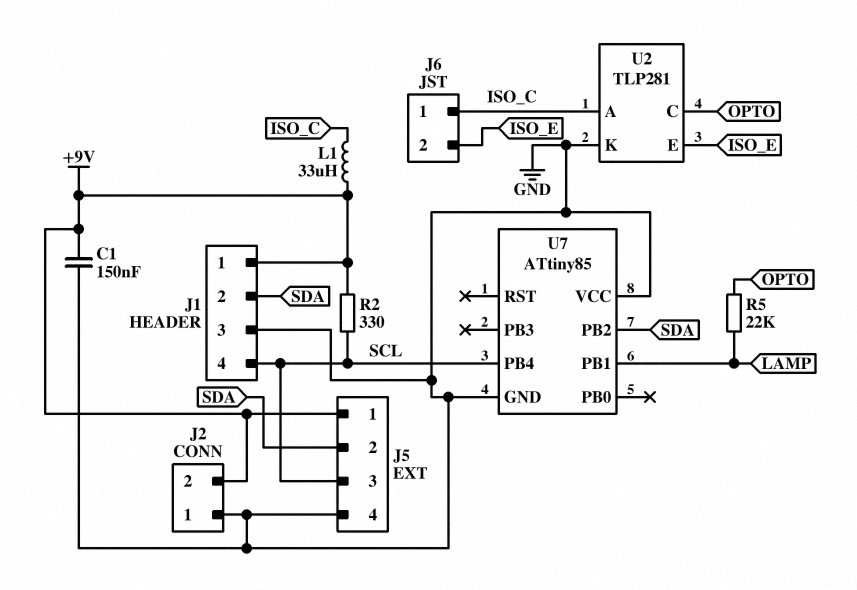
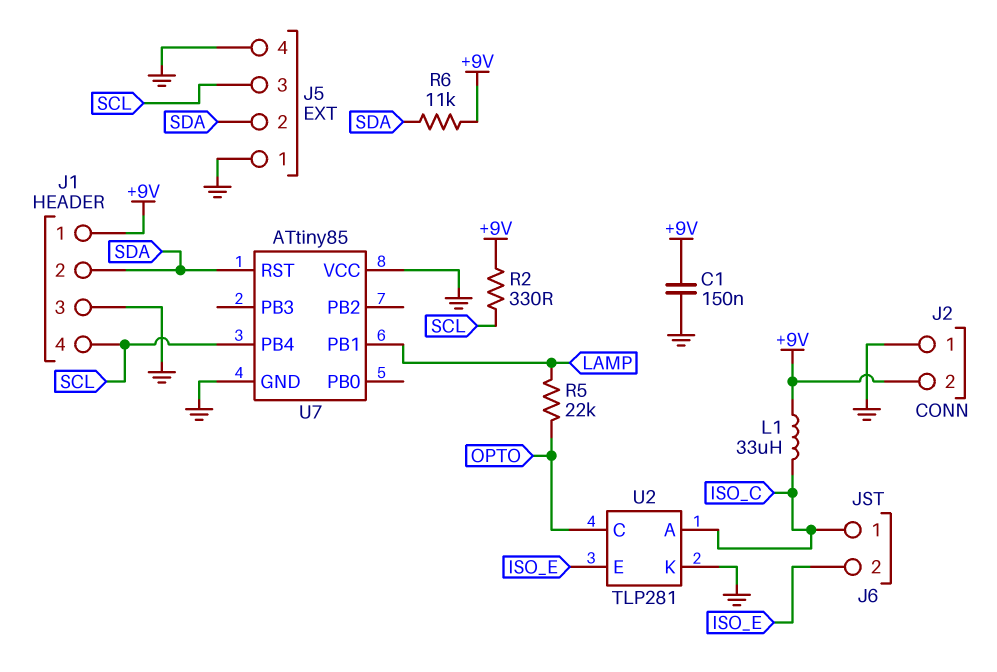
J5 pin 1: +9V -> GND
R6: none -> 11k (+9V, SDA)
U7 pin PB2: SDA -> none
U7 pin RST: none -> SDA

